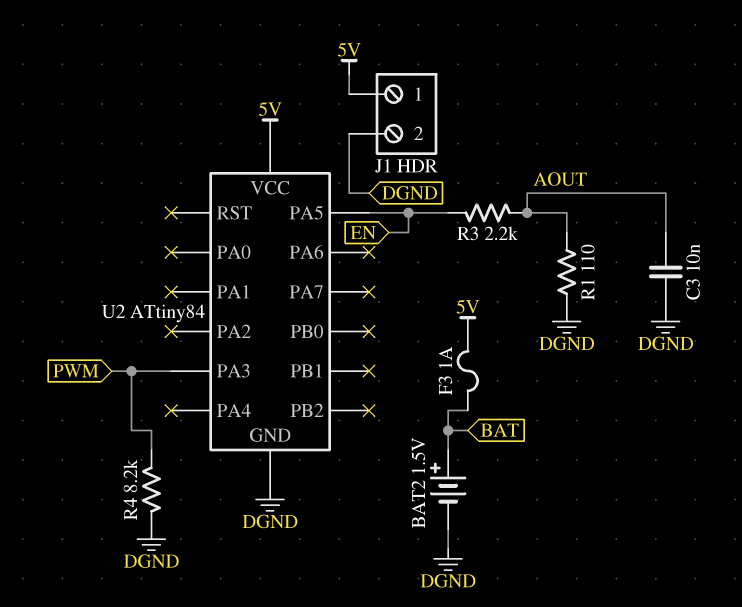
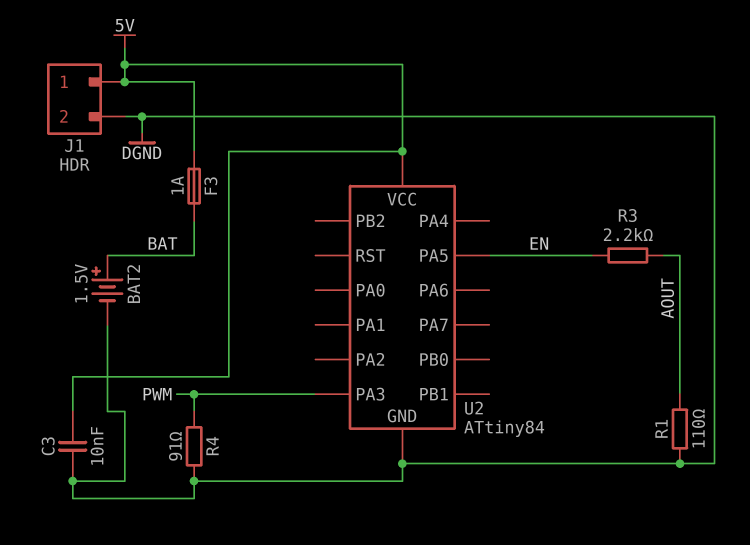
C3: 10nF (AOUT, DGND) -> 10nF (5V, DGND)
R4: 8.2k (DGND, PWM) -> 91 (DGND, PWM)

